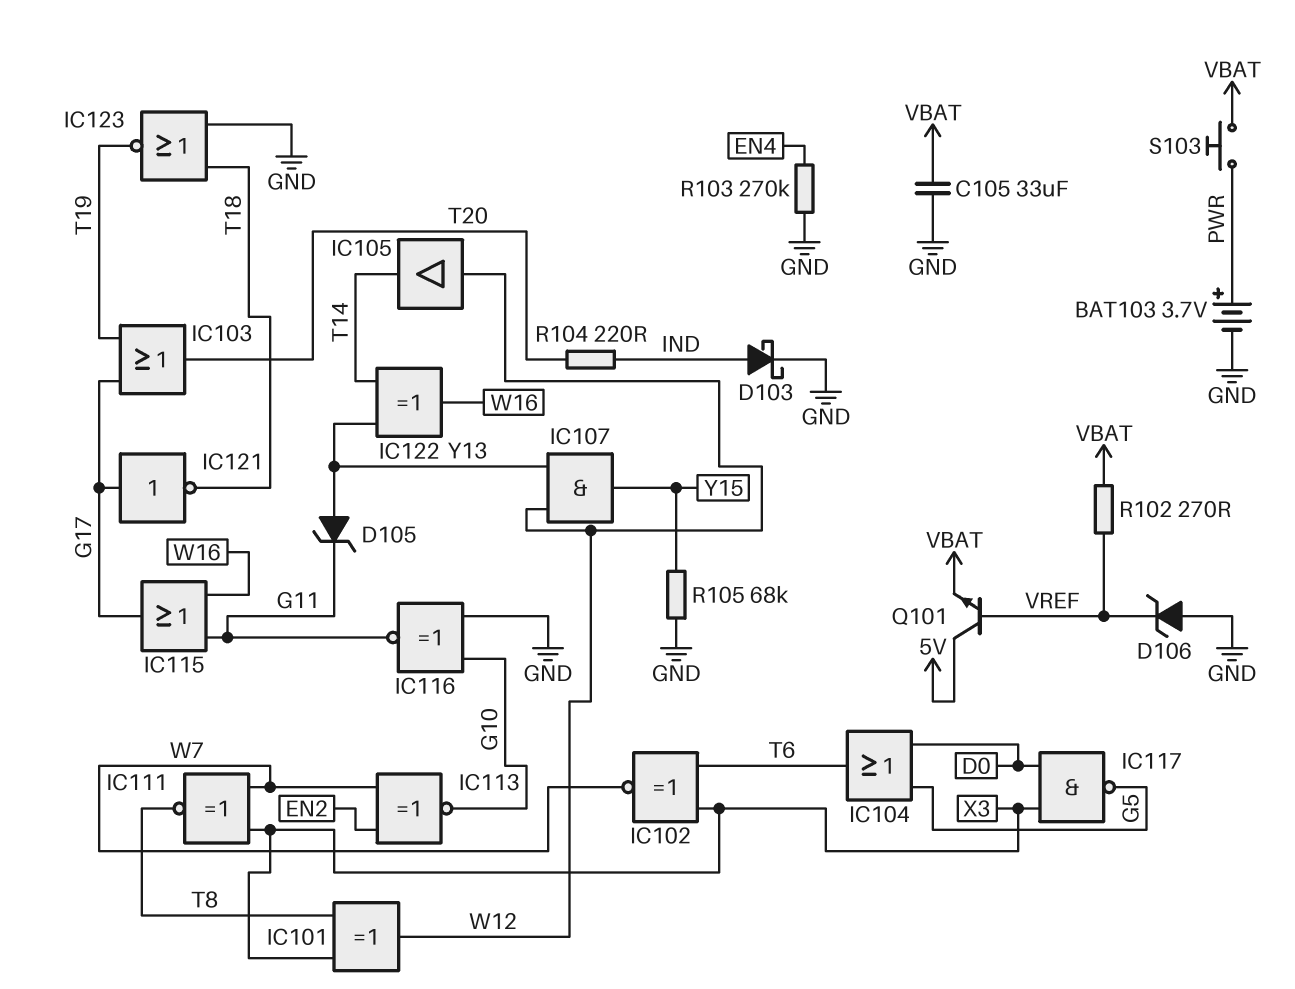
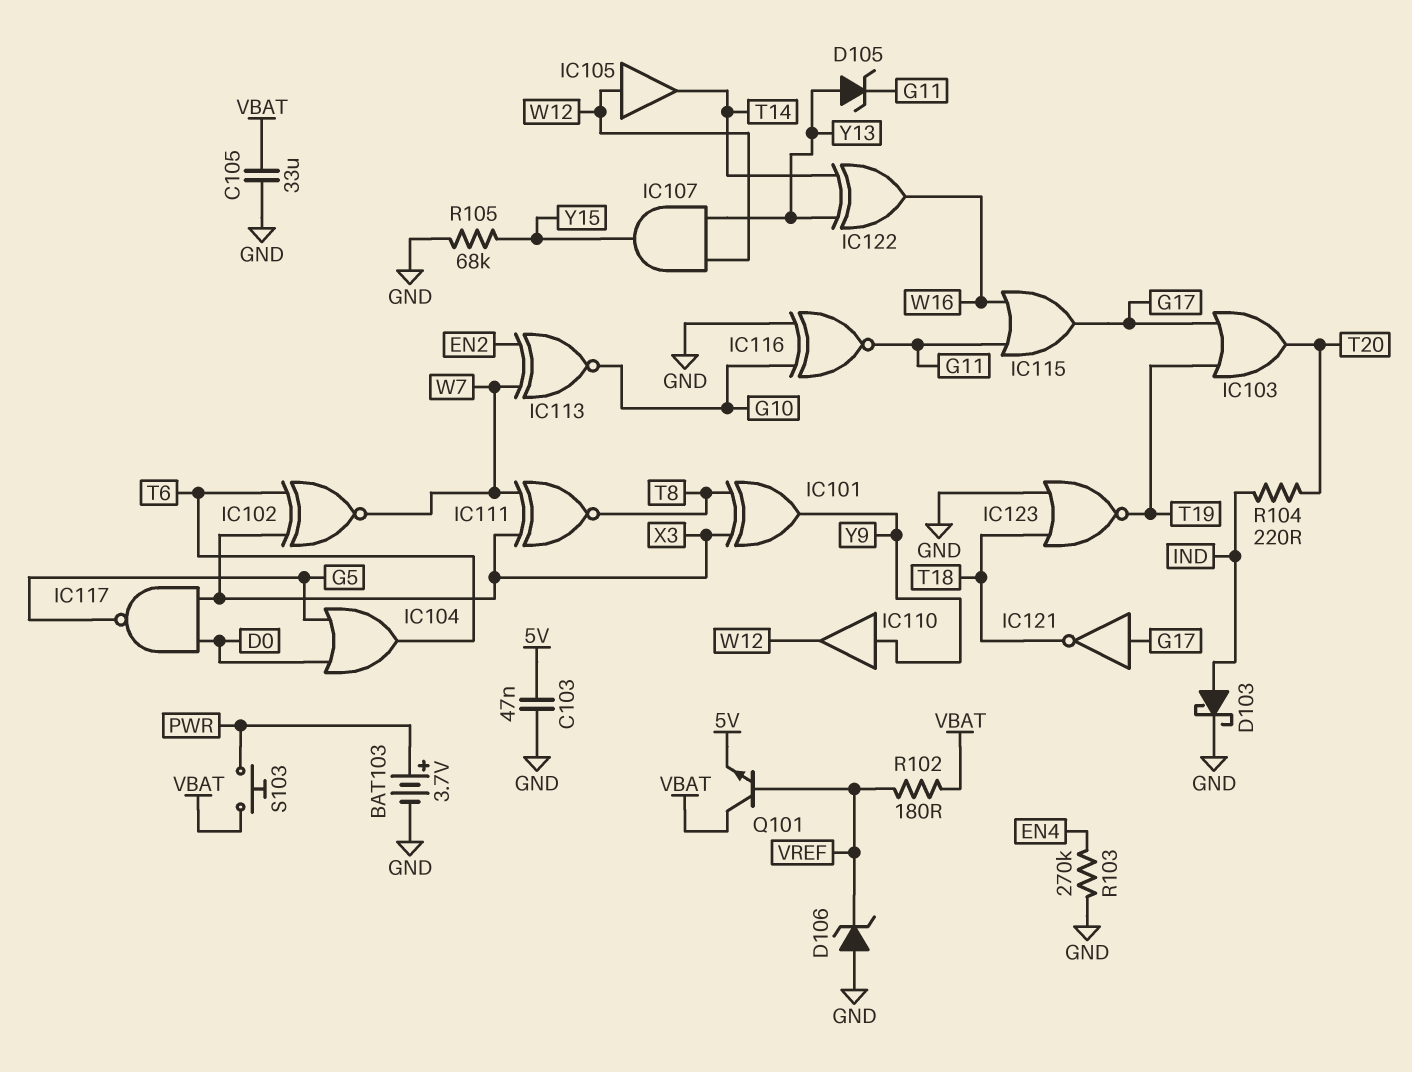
C103: none -> 47nF (5V, GND)
IC101: XOR (in T8, in X3, out W12) -> XOR (in T8, in X3, out Y9)
IC110: none -> buffer (in Y9, out W12)
Q101: NPN (B VREF, C 5V, E VBAT) -> NPN (B VREF, C VBAT, E 5V)
R102: 270 (VBAT, VREF) -> 180 (VBAT, VREF)

